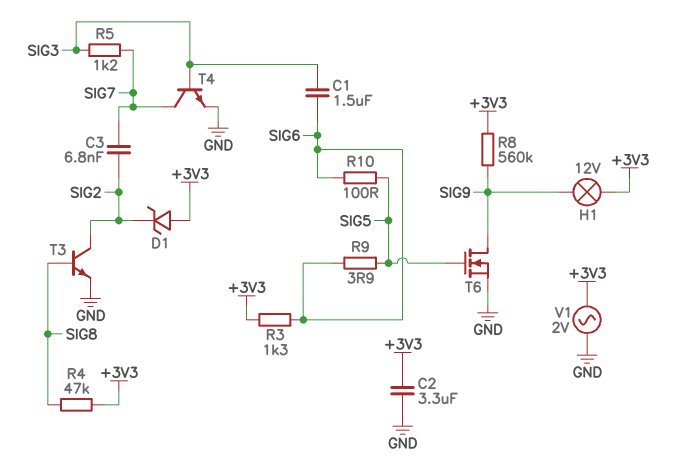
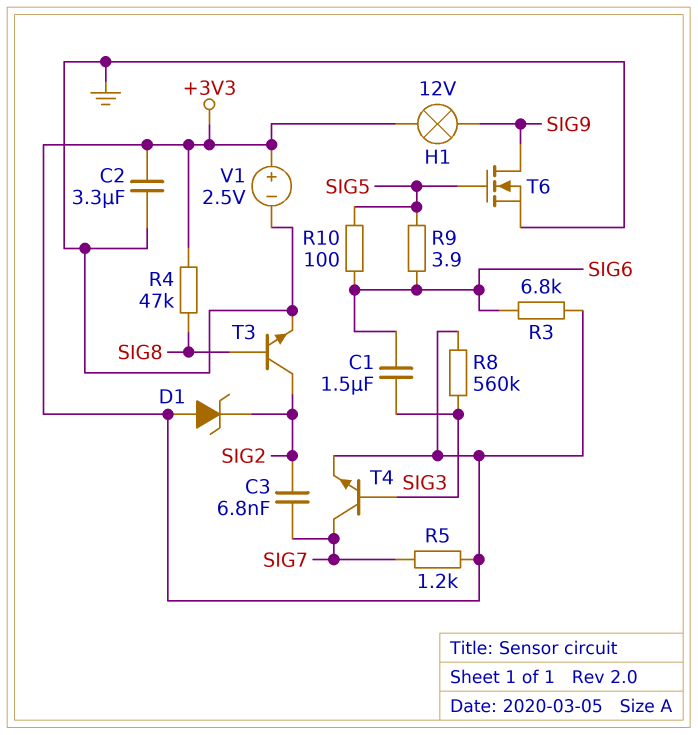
R3: 1.3k (+3V3, SIG6) -> 6.8k (+3V3, SIG6)
R5: 1.2k (SIG3, SIG7) -> 1.2k (+3V3, SIG7)
R8: 560k (+3V3, SIG9) -> 560k (+3V3, SIG3)
T4: NPN (B SIG3, C SIG7, E GND) -> NPN (B SIG3, C SIG7, E +3V3)
V1: AC 2V (+3V3, GND) -> 2.5V (plus +3V3, minus GND)

